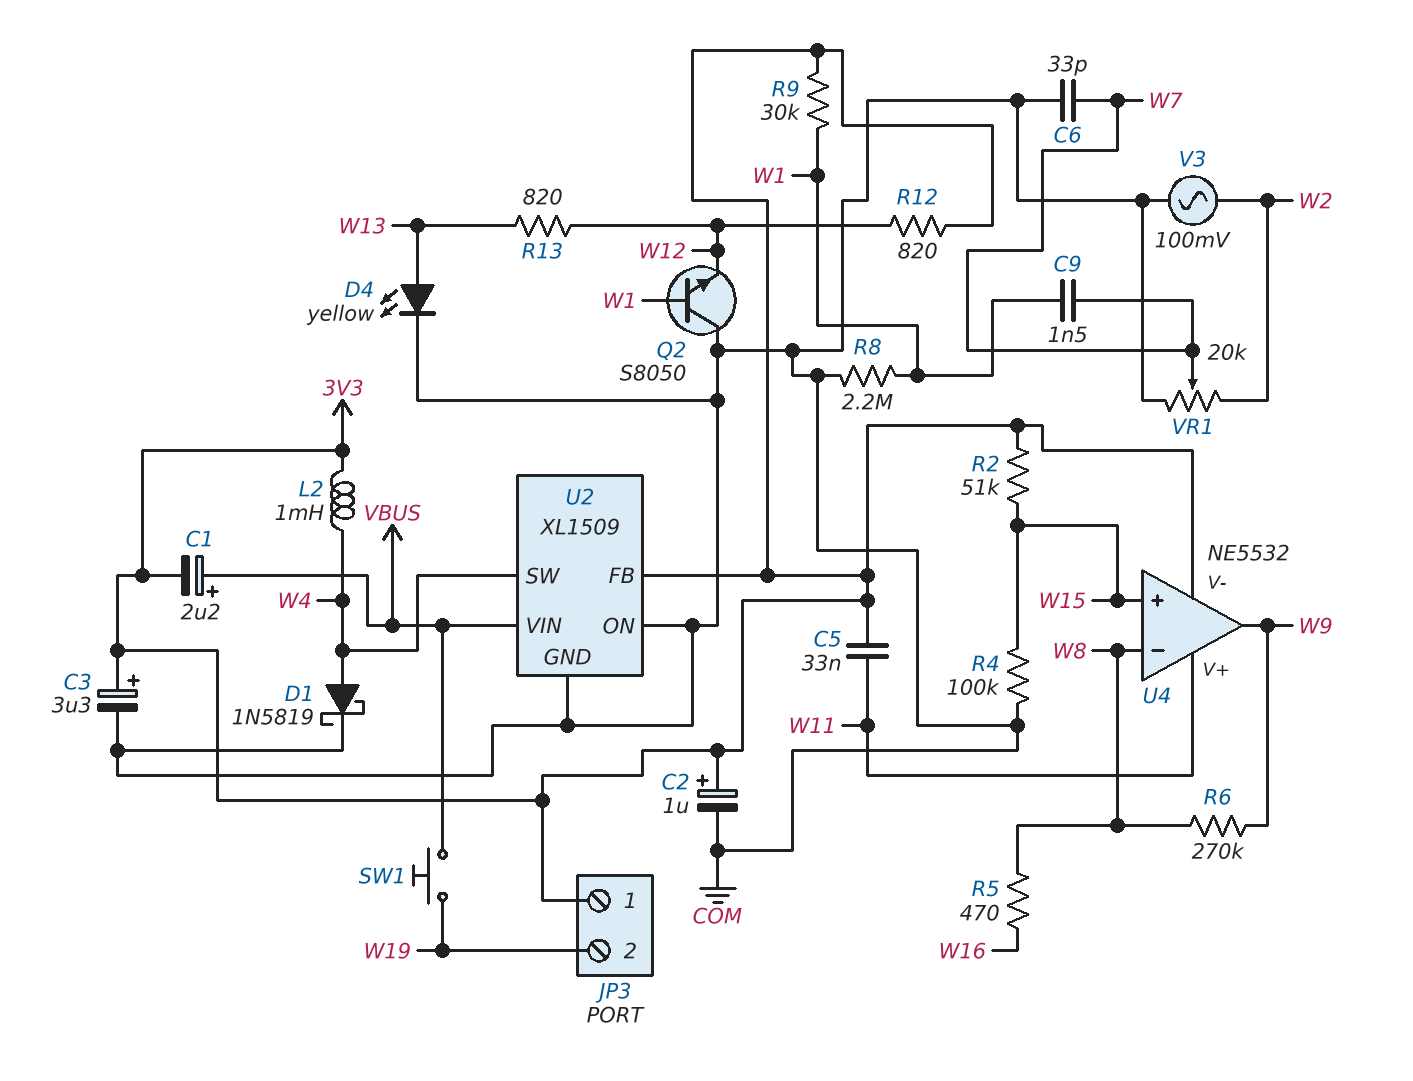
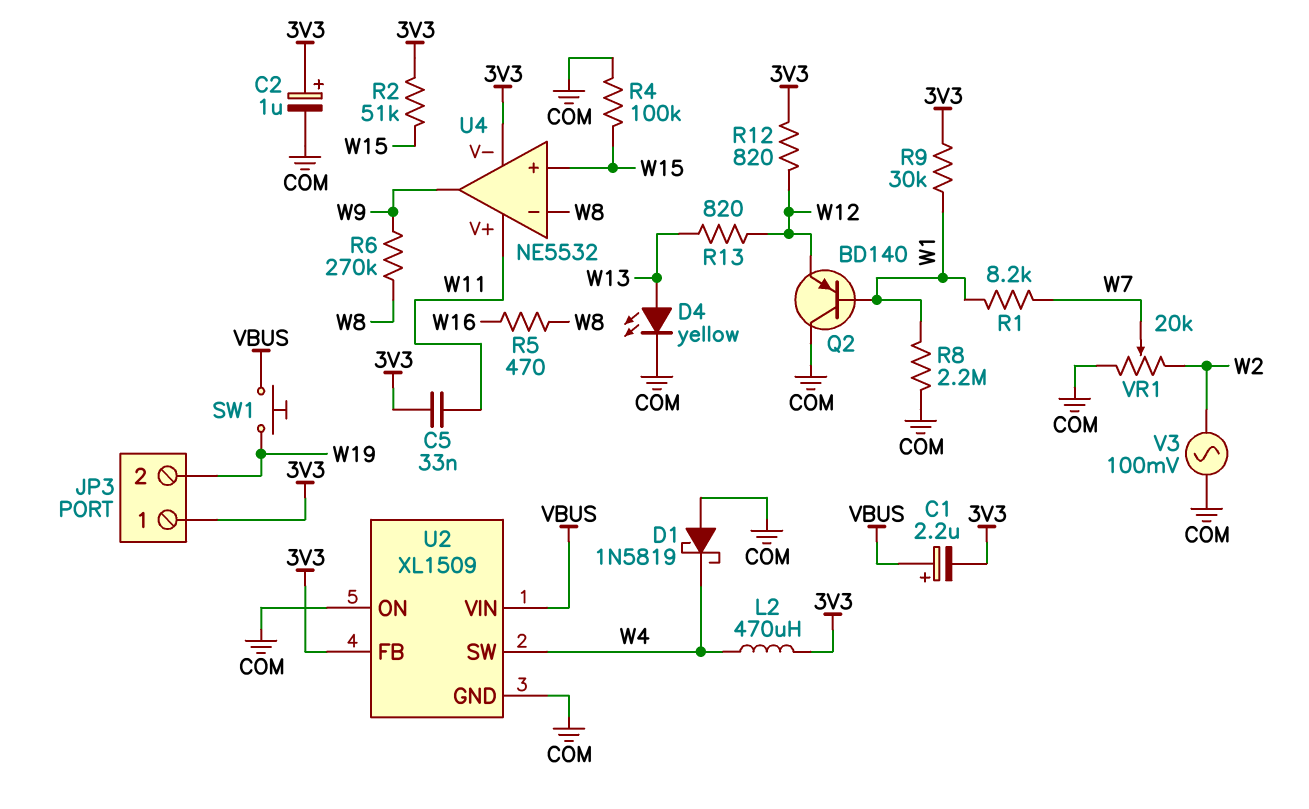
C3: 3.3uF (plus 3V3, minus COM) -> none
C6: 33pF (COM, W7) -> none
C9: 1.5nF (W1, W7) -> none
D1: schottky 1N5819 (A W4, K COM) -> schottky 1N5819 (A COM, K W4)
L2: 1mH (3V3, W4) -> 470uH (3V3, W4)
Q2: NPN S8050 (B W1, C COM, E W12) -> PNP BD140 (B W1, C COM, E W12)
R1: none -> 8.2k (W1, W7)

